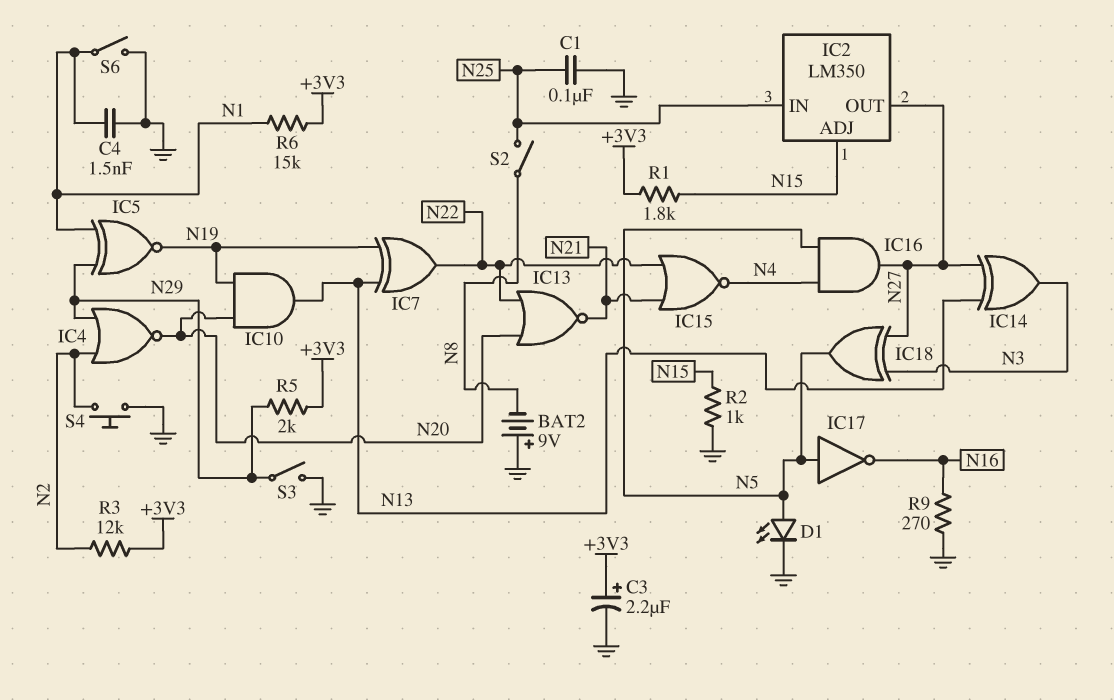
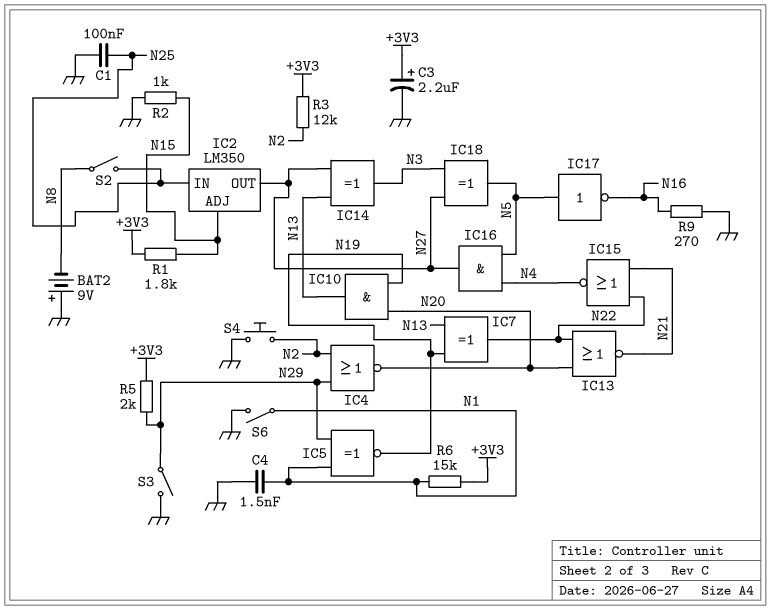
D1: LED (A N5, K GND) -> none

